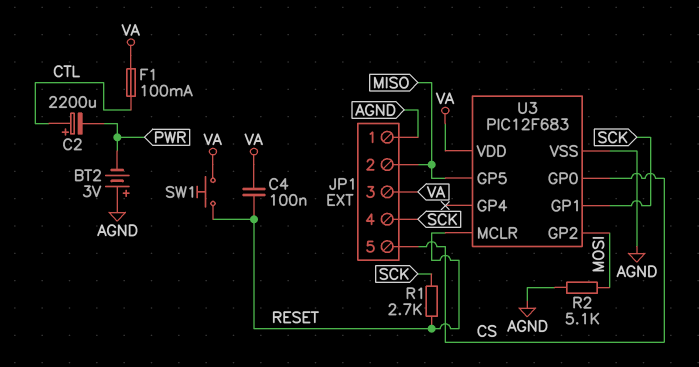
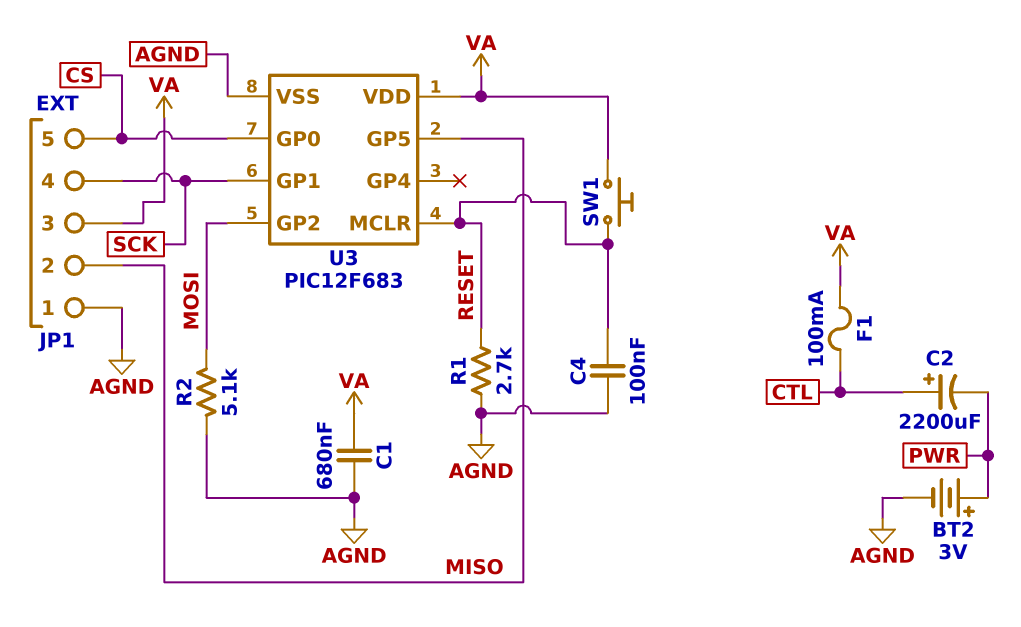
BT2: 3V (plus AGND, minus PWR) -> 3V (plus PWR, minus AGND)
C1: none -> 680nF (AGND, VA)
C4: 100nF (RESET, VA) -> 100nF (AGND, RESET)
R1: 2.7k (RESET, SCK) -> 2.7k (AGND, RESET)

